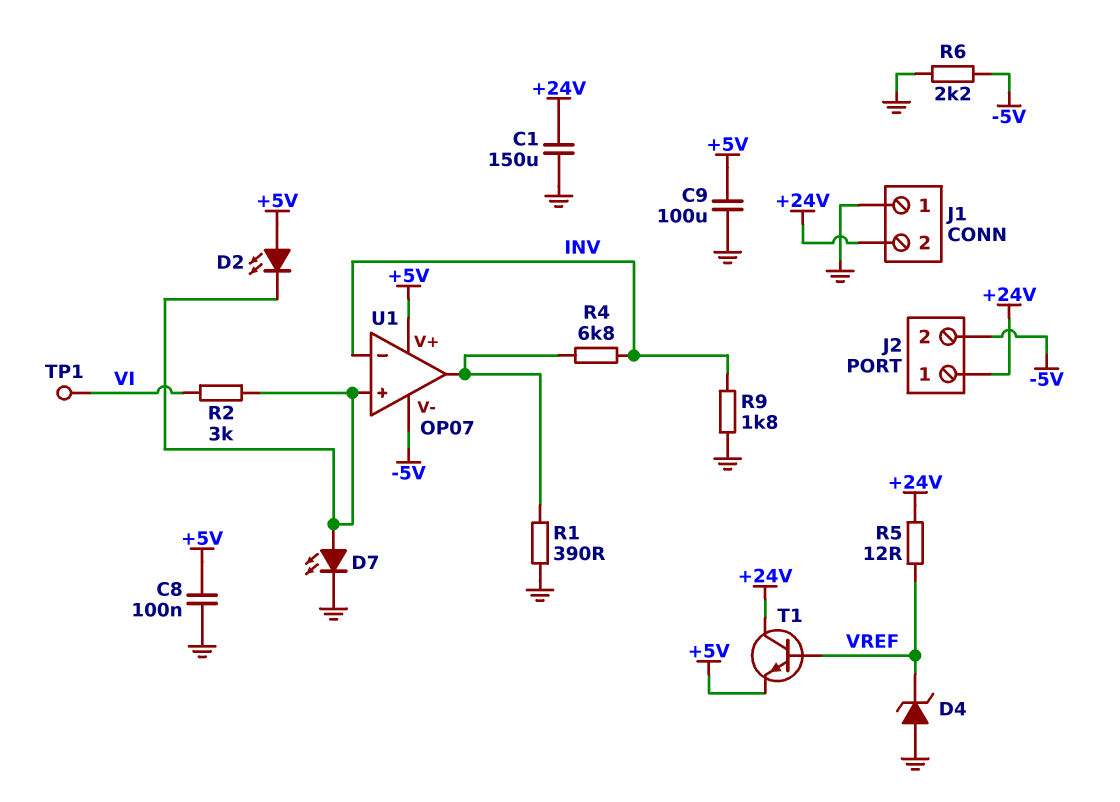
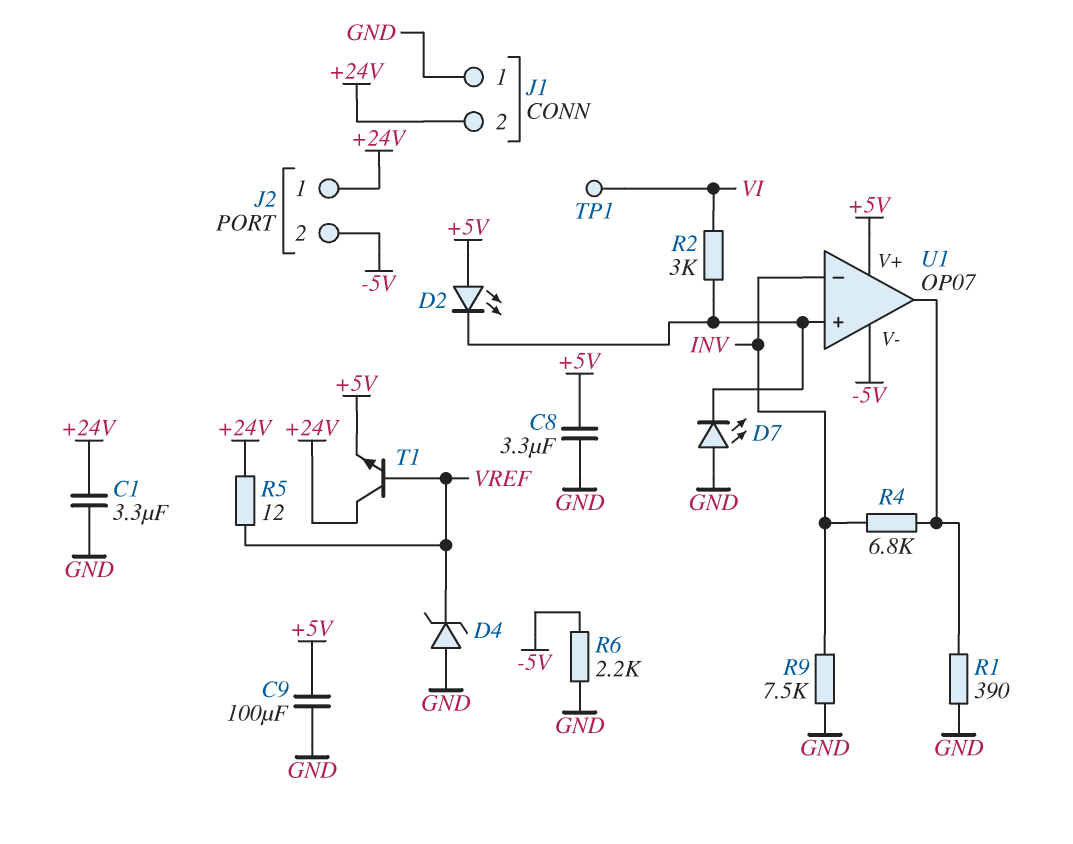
C1: 150uF (+24V, GND) -> 3.3uF (+24V, GND)
C8: 100nF (+5V, GND) -> 3.3uF (+5V, GND)
D7: LED (A U1/in+, K GND) -> LED (A GND, K U1/in+)
R9: 1.8k (GND, INV) -> 7.5k (GND, INV)

